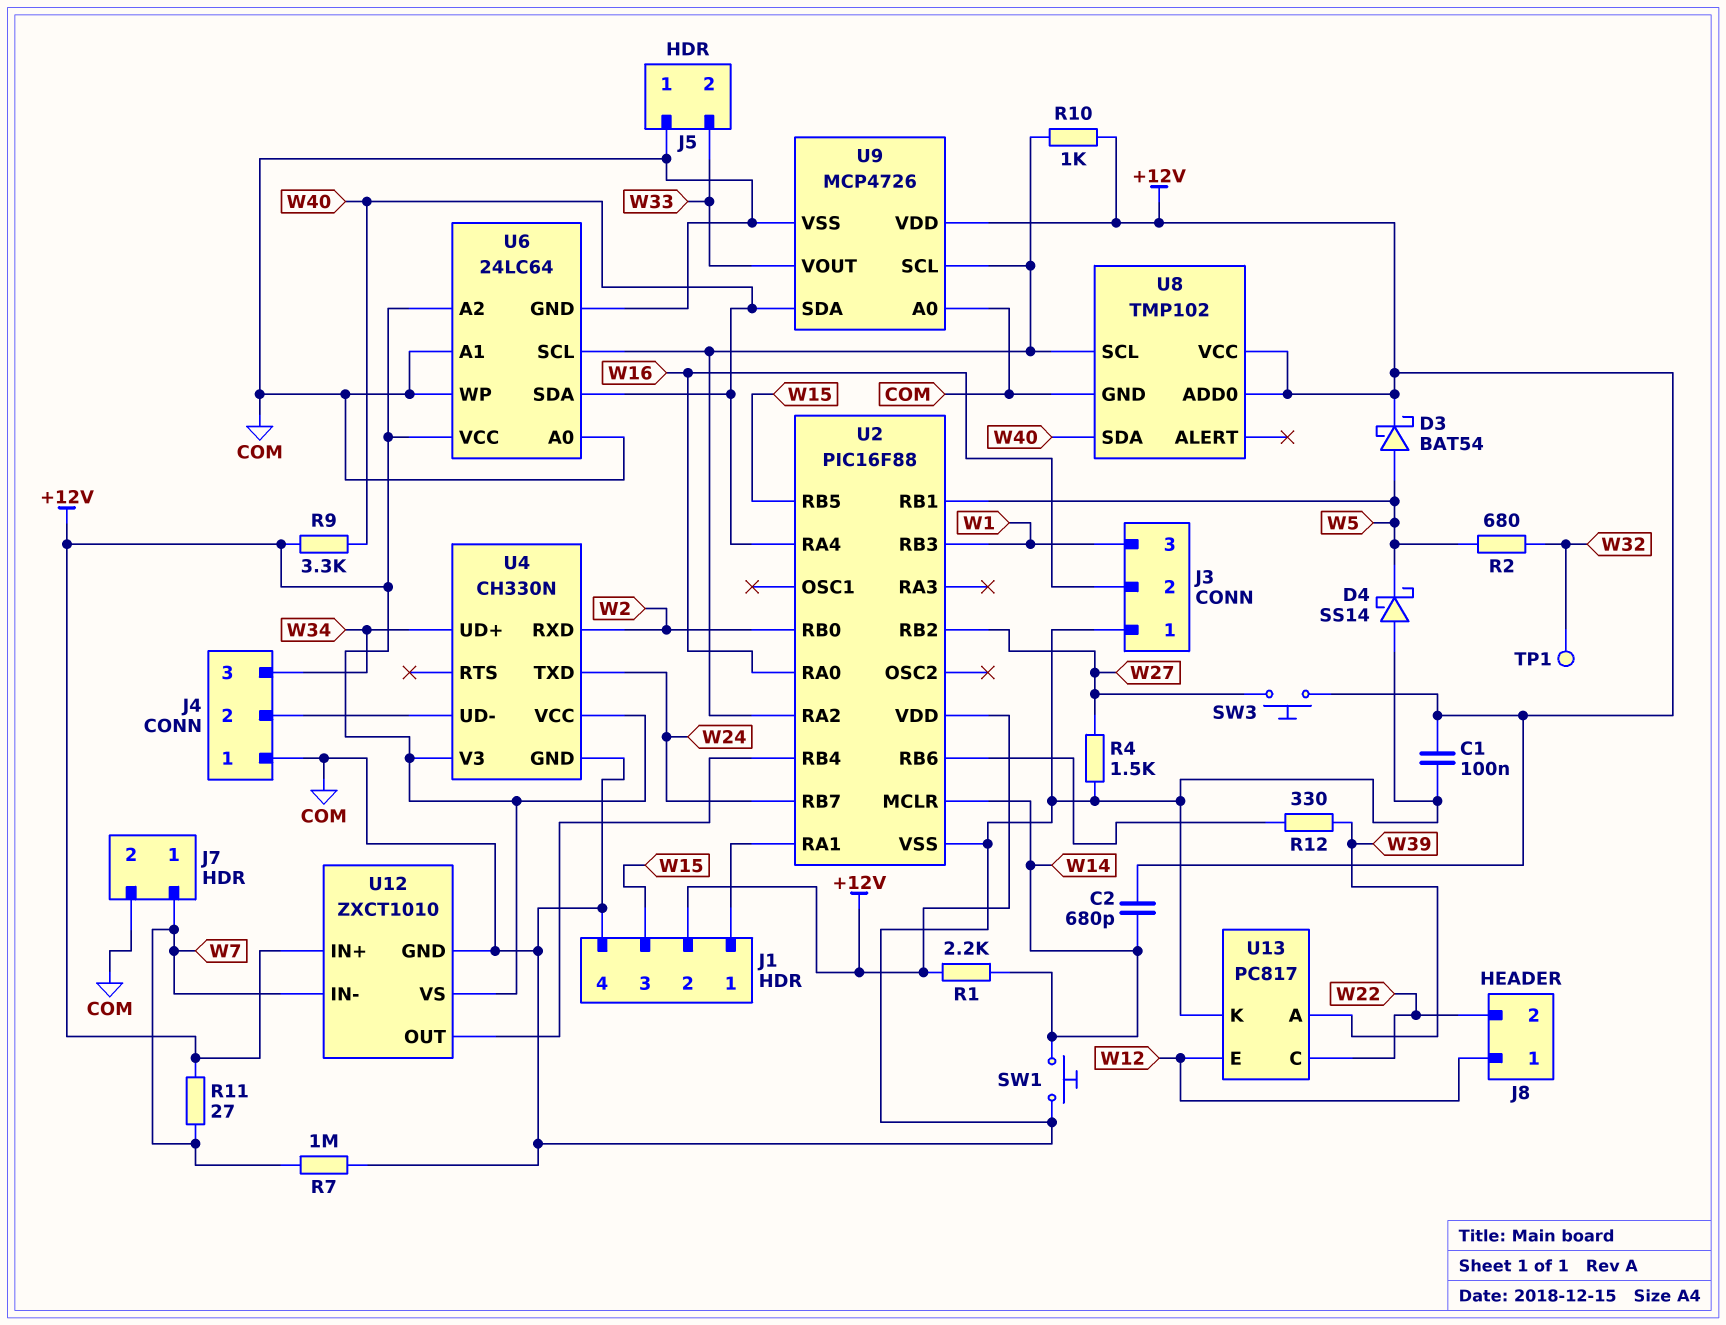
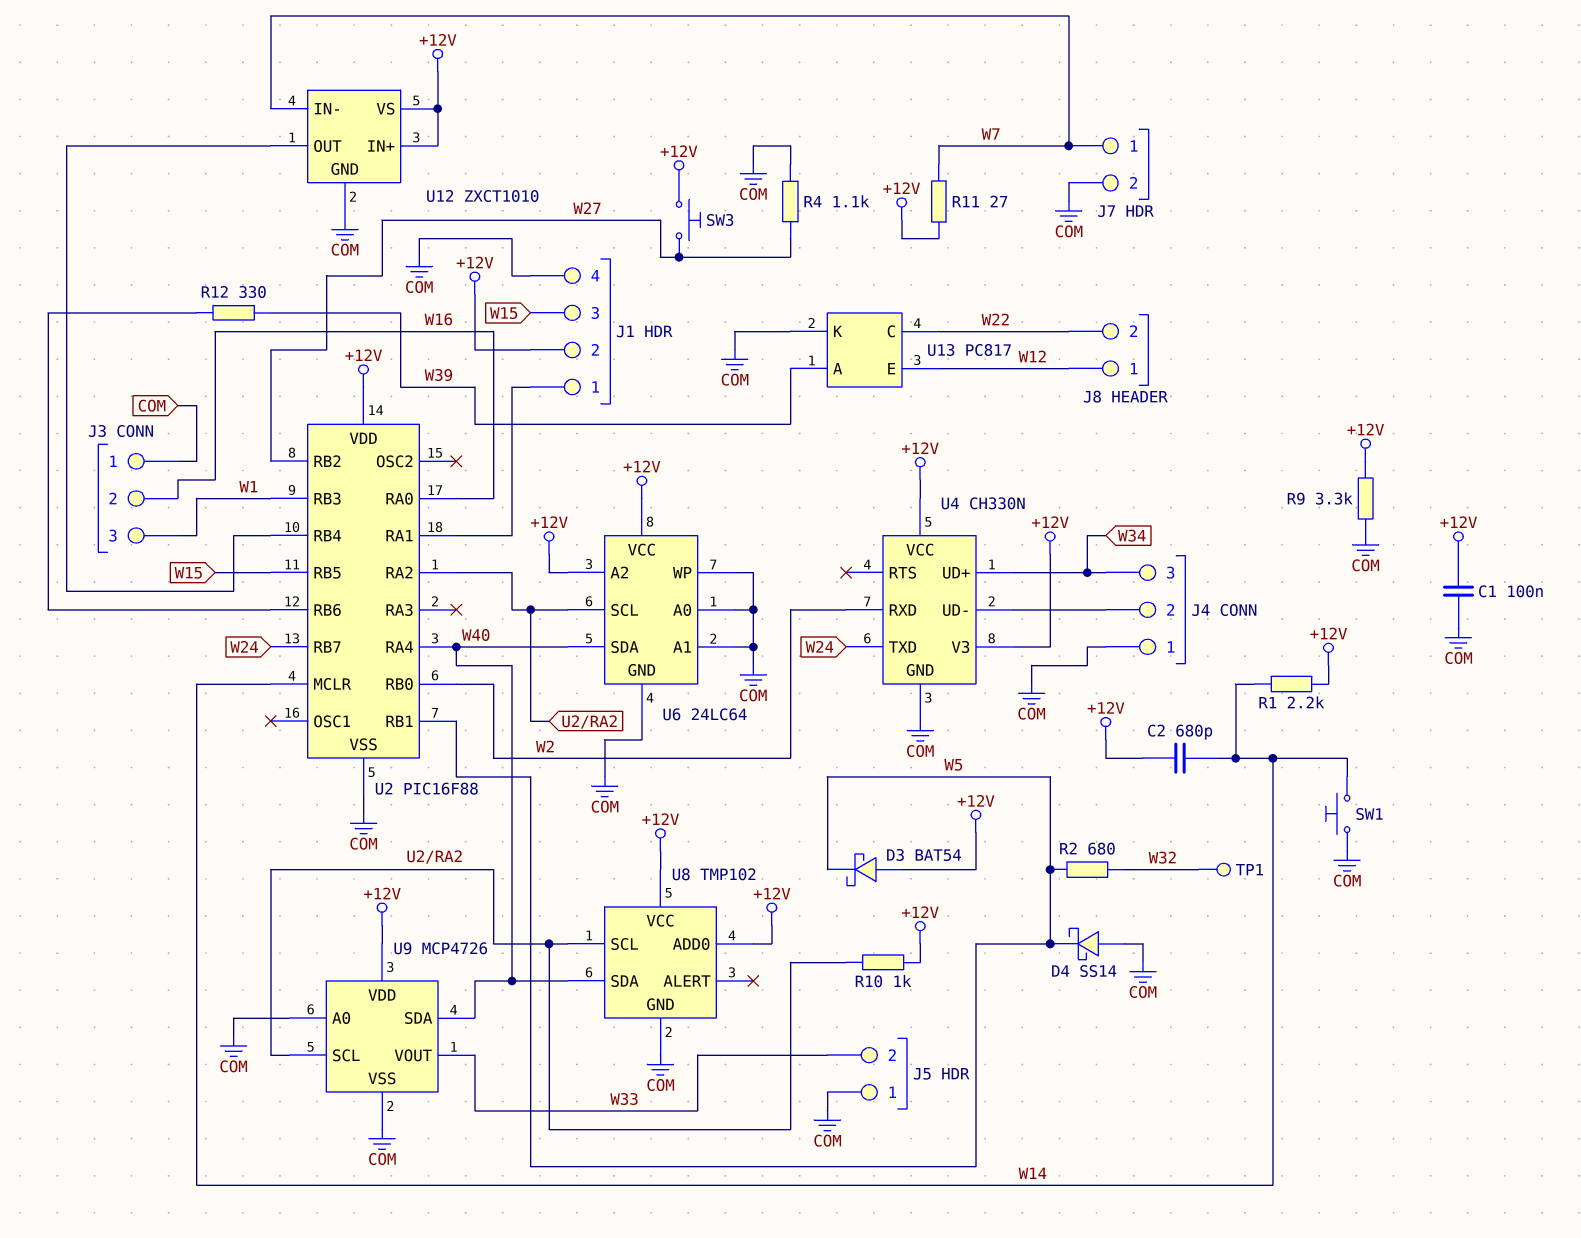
D3: schottky BAT54 (A W5, K +12V) -> schottky BAT54 (A +12V, K W5)
R4: 1.5k (COM, W27) -> 1.1k (COM, W27)
R7: 1M (COM, W7) -> none
R9: 3.3k (+12V, W40) -> 3.3k (+12V, COM)

